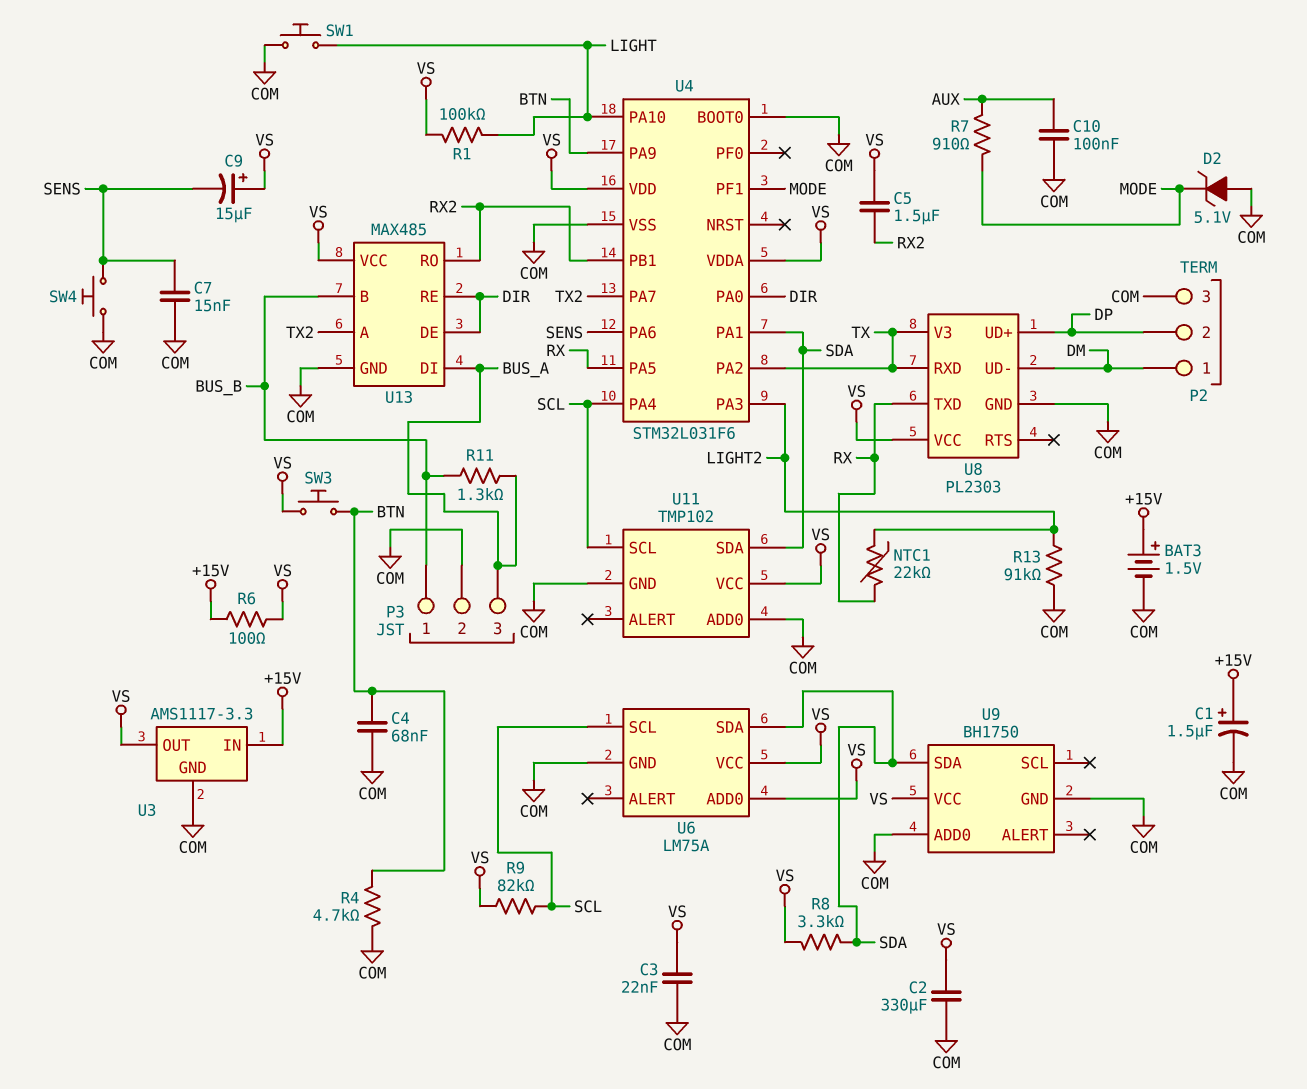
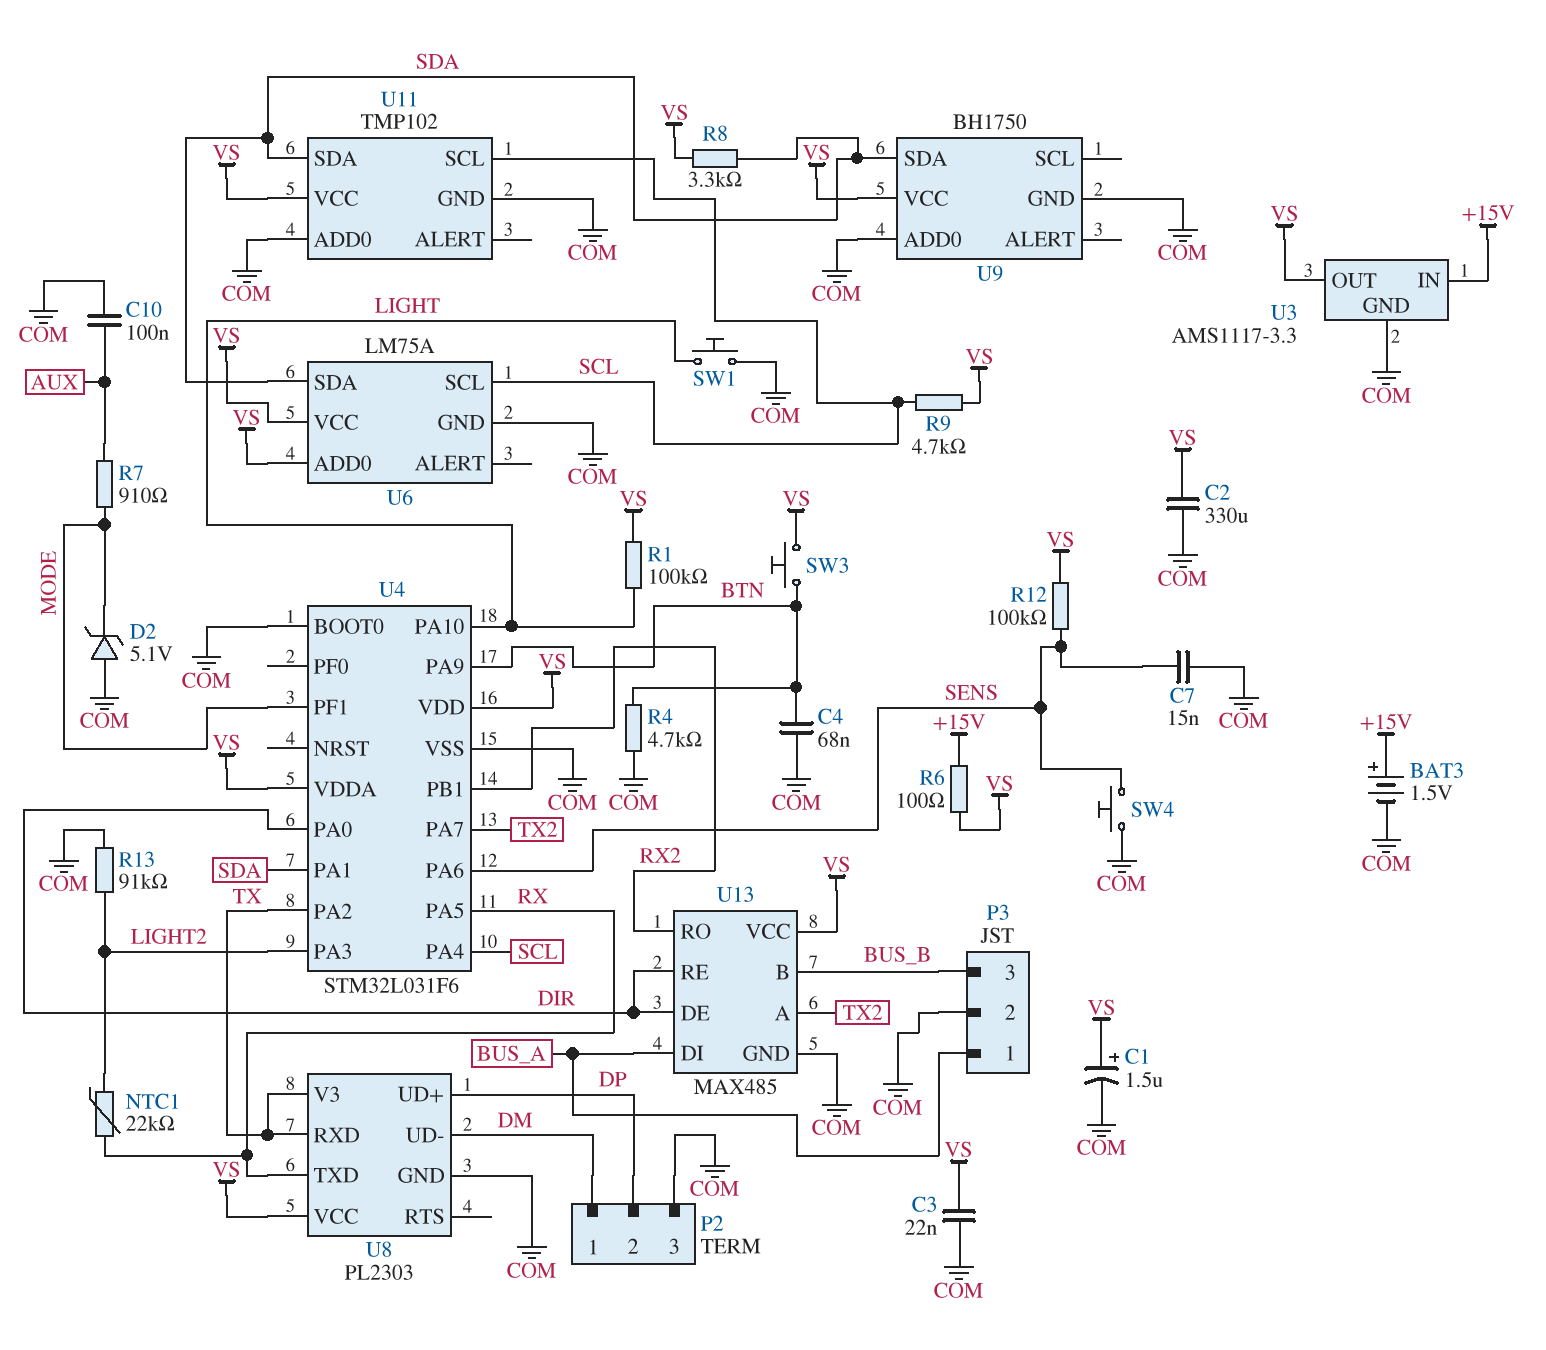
C1: 1.5uF (plus +15V, minus COM) -> 1.5uF (plus VS, minus COM)
C5: 1.5uF (RX2, VS) -> none
C9: 15uF (plus VS, minus SENS) -> none
P3 pin 1: BUS_B -> BUS_A
P3 pin 3: BUS_A -> BUS_B
R9: 82k (SCL, VS) -> 4.7k (SCL, VS)
R11: 1.3k (BUS_A, BUS_B) -> none
R12: none -> 100k (SENS, VS)

